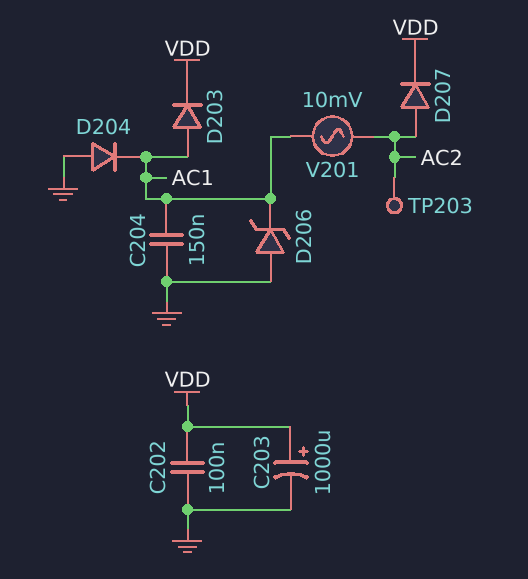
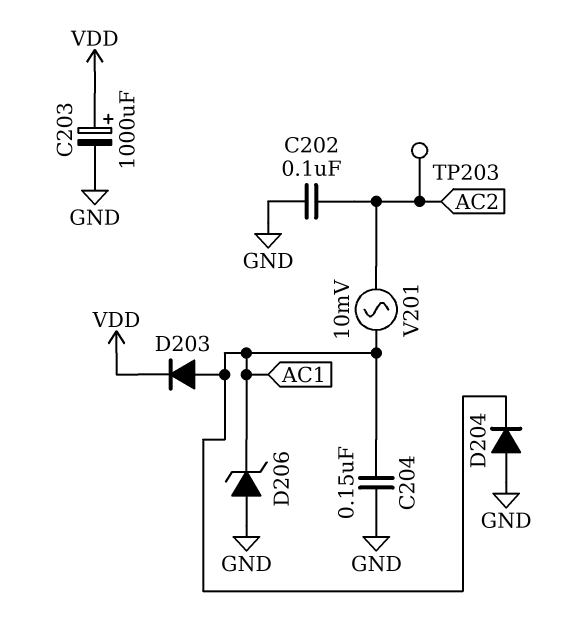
C202: 100nF (GND, VDD) -> 100nF (AC2, GND)
D207: diode (A AC2, K VDD) -> none

